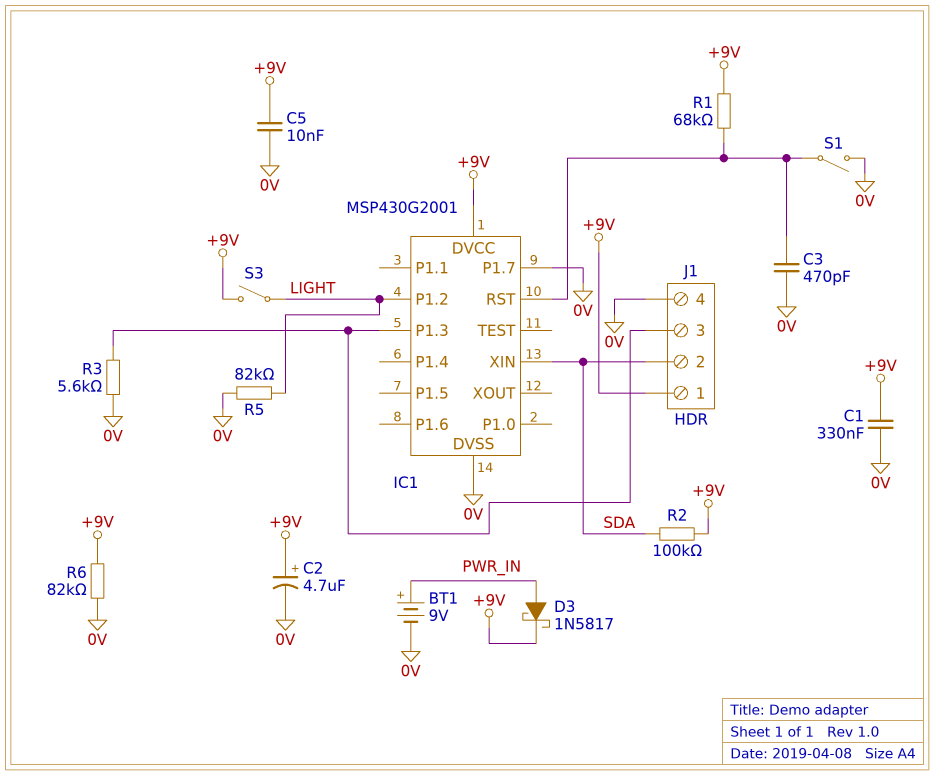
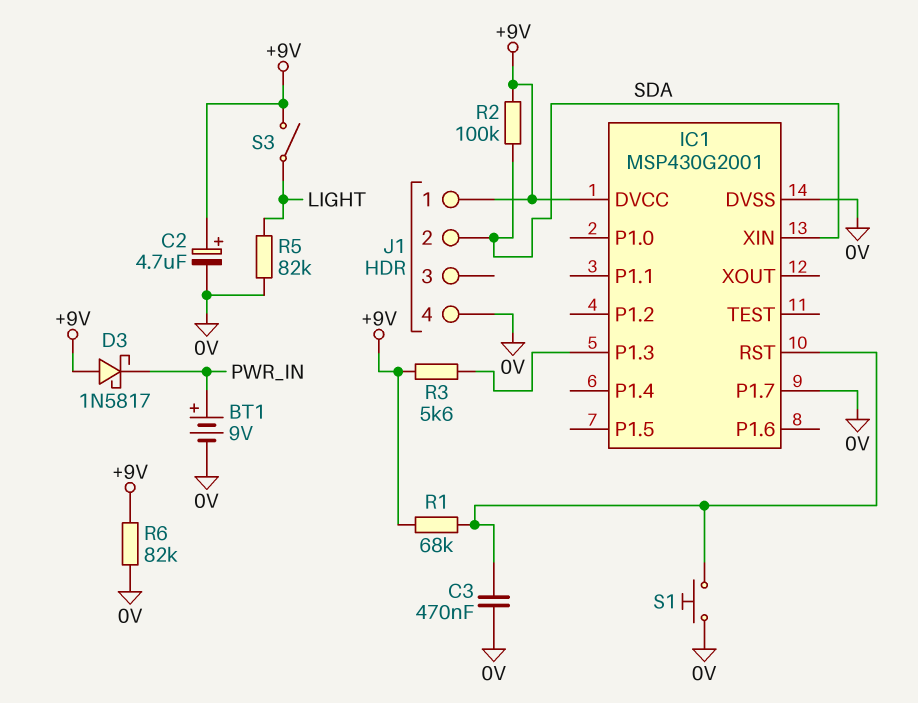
C1: 330nF (+9V, 0V) -> none
C3: 470pF (0V, IC1/RST) -> 470nF (0V, IC1/RST)
C5: 10nF (+9V, 0V) -> none
D3: schottky 1N5817 (A PWR_IN, K +9V) -> schottky 1N5817 (A +9V, K PWR_IN)
IC1 pin P1.2: LIGHT -> none
J1 pin 3: IC1/P1.3 -> none
R3: 5.6k (0V, IC1/P1.3) -> 5.6k (+9V, IC1/P1.3)
S1: switch (0V, IC1/RST) -> button (0V, IC1/RST)

